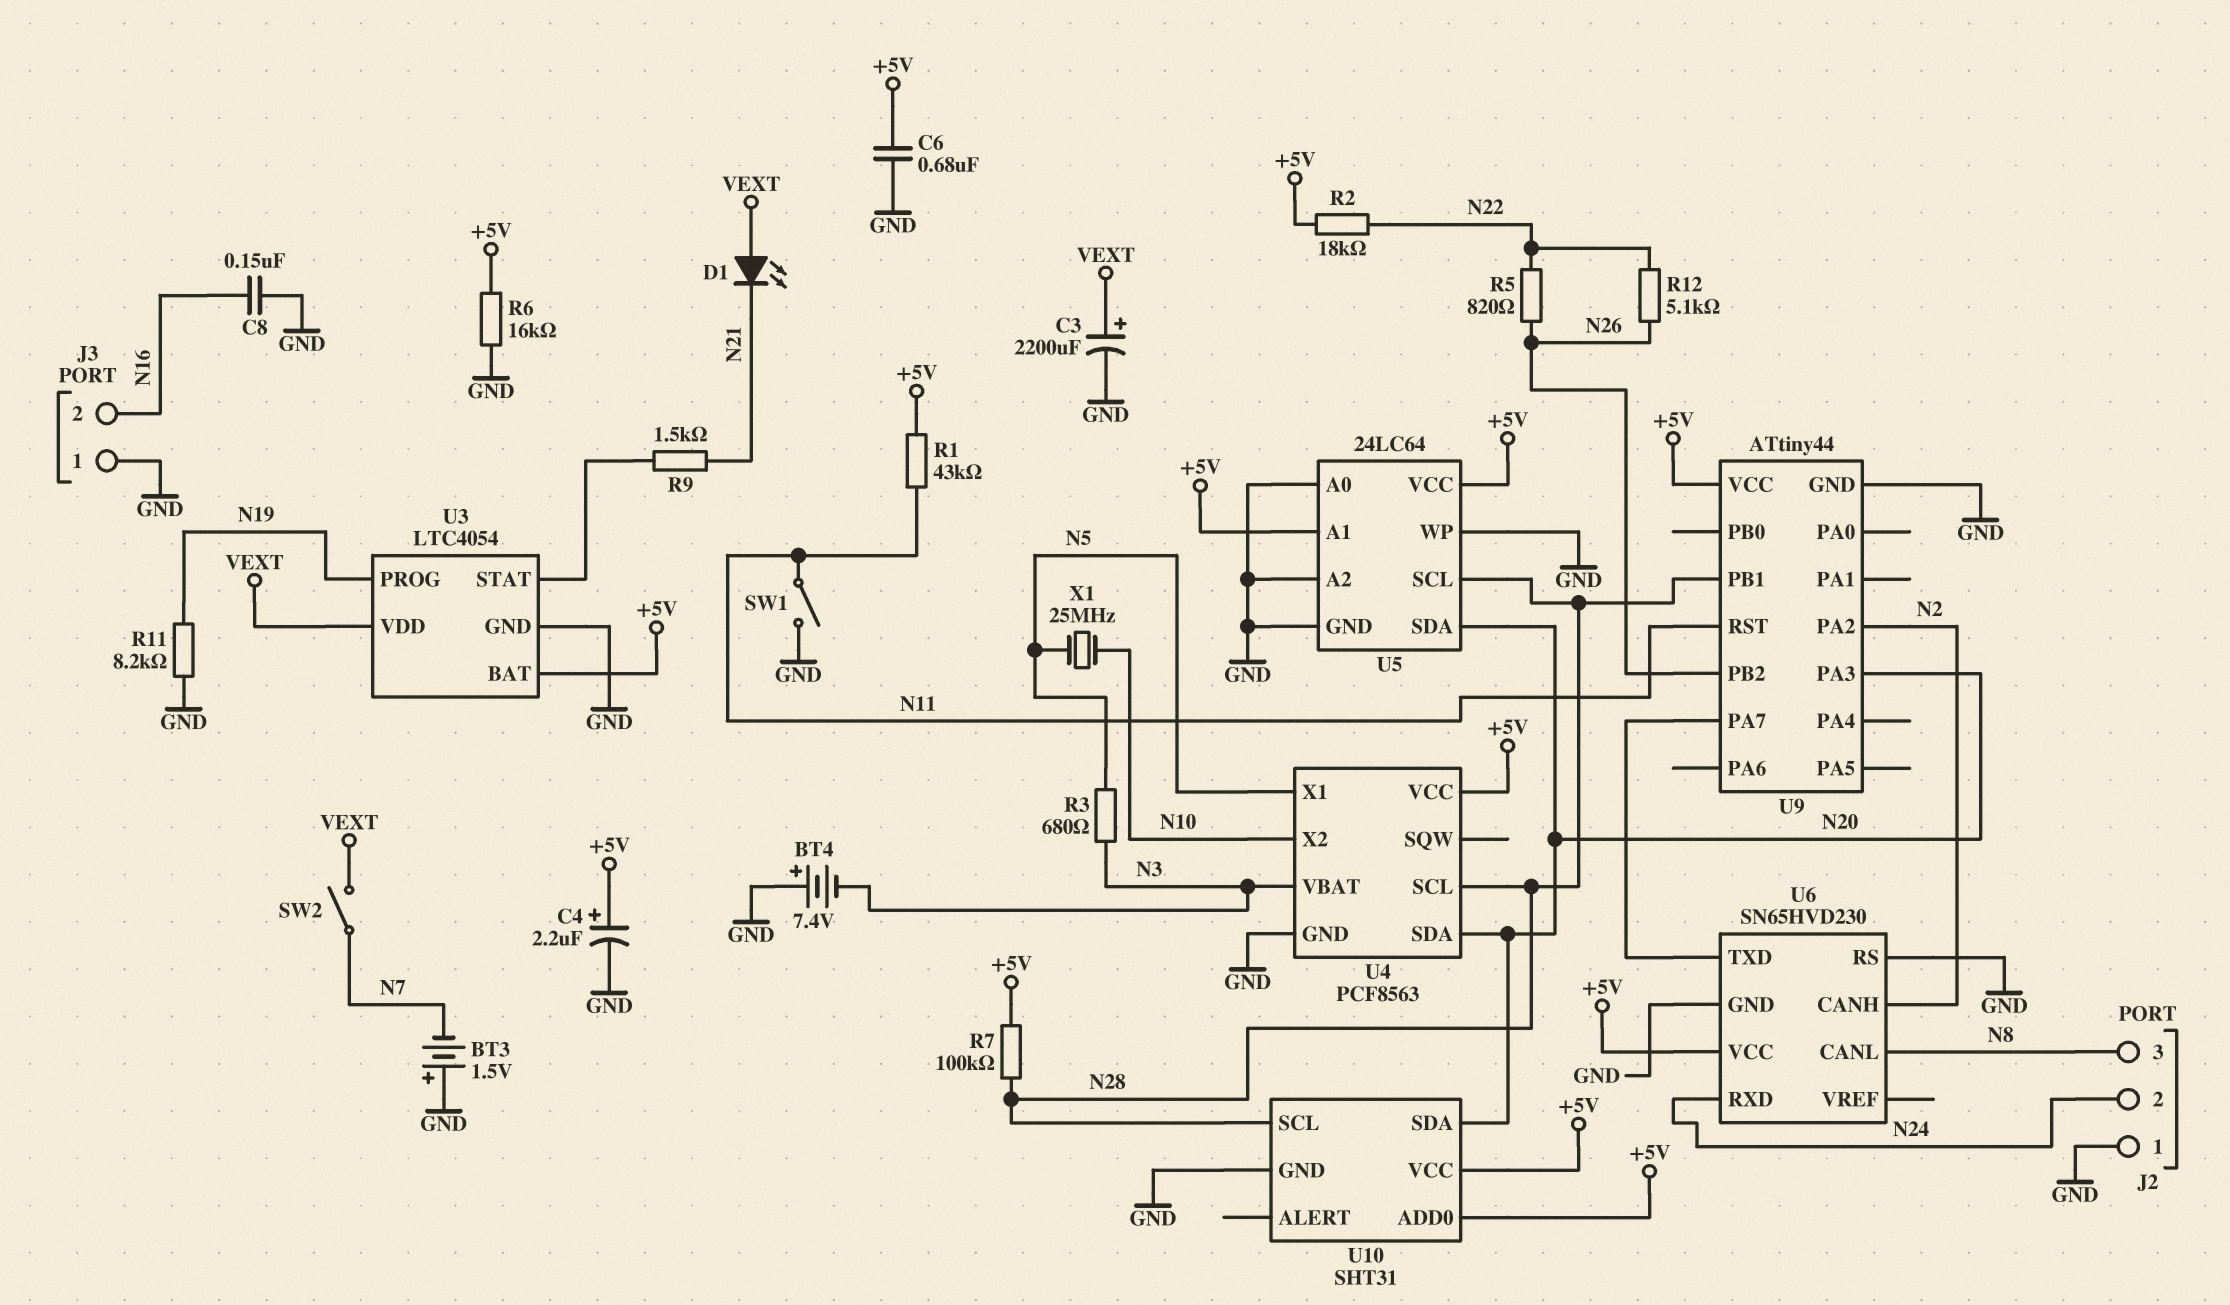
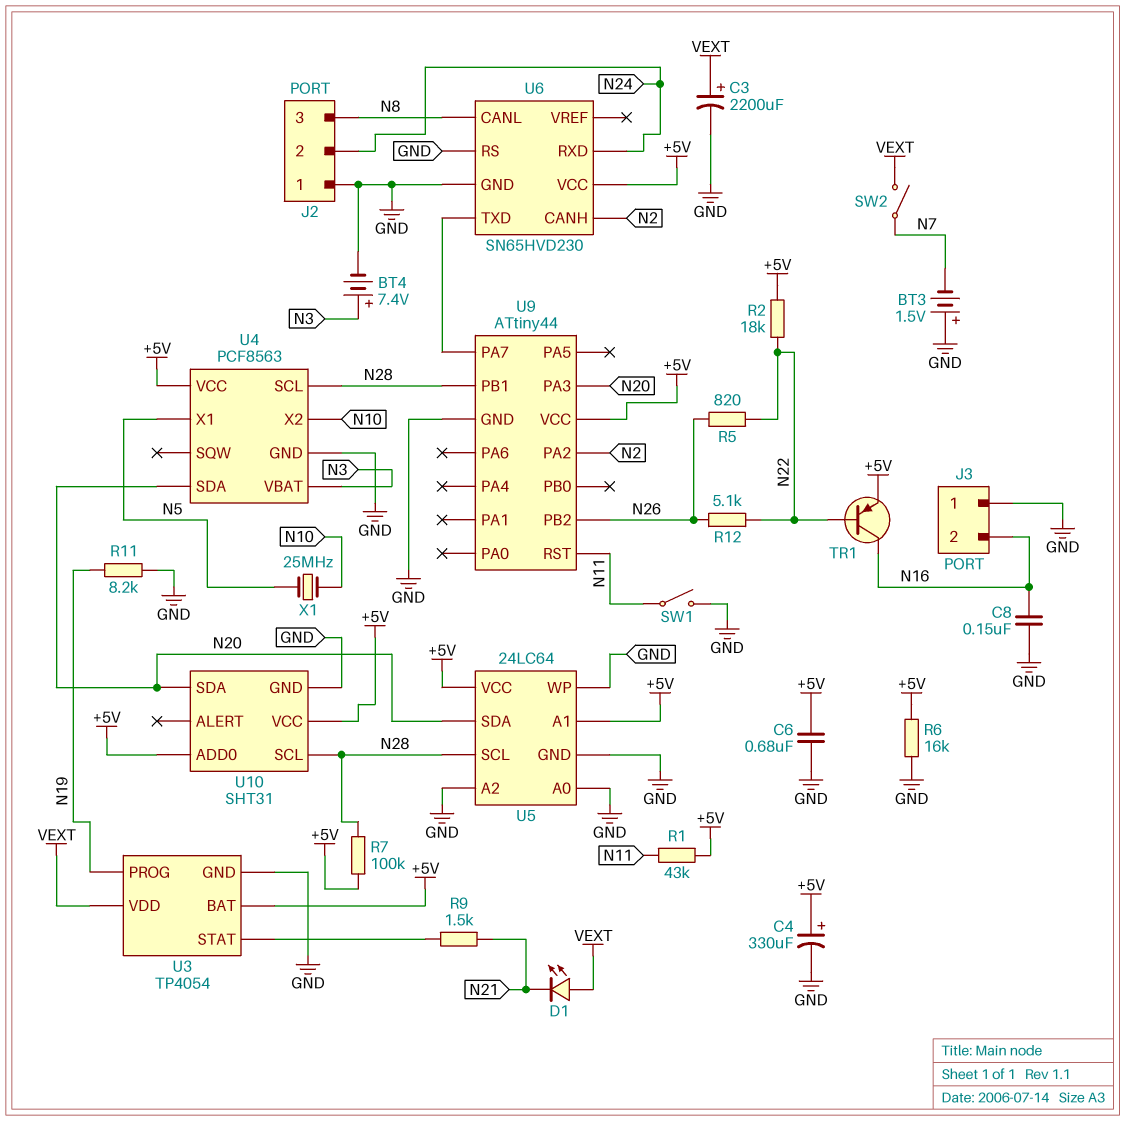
BT4: 7.4V (plus GND, minus N3) -> 7.4V (plus N3, minus GND)
C4: 2.2uF (plus +5V, minus GND) -> 330uF (plus +5V, minus GND)
R3: 680 (N3, N5) -> none
TR1: none -> PNP (B N22, C N16, E +5V)
U3: LTC4054 -> TP4054

